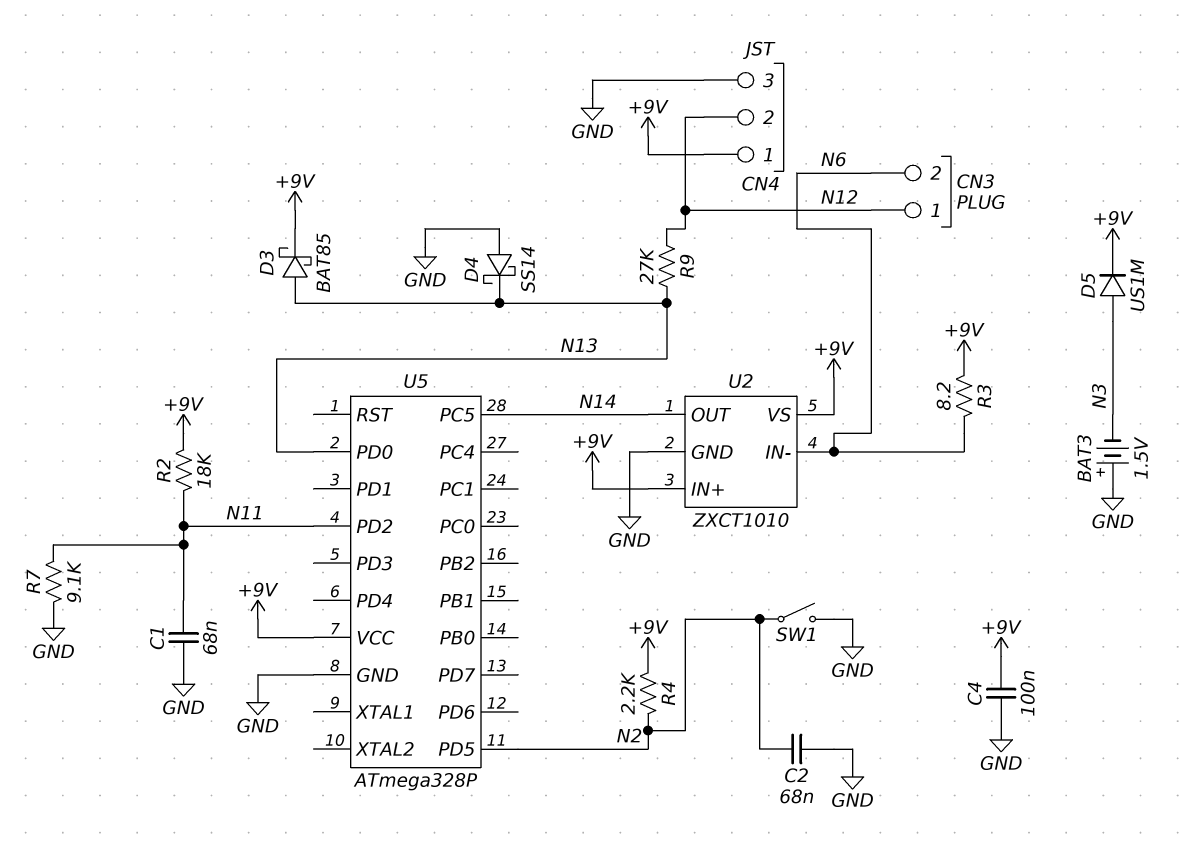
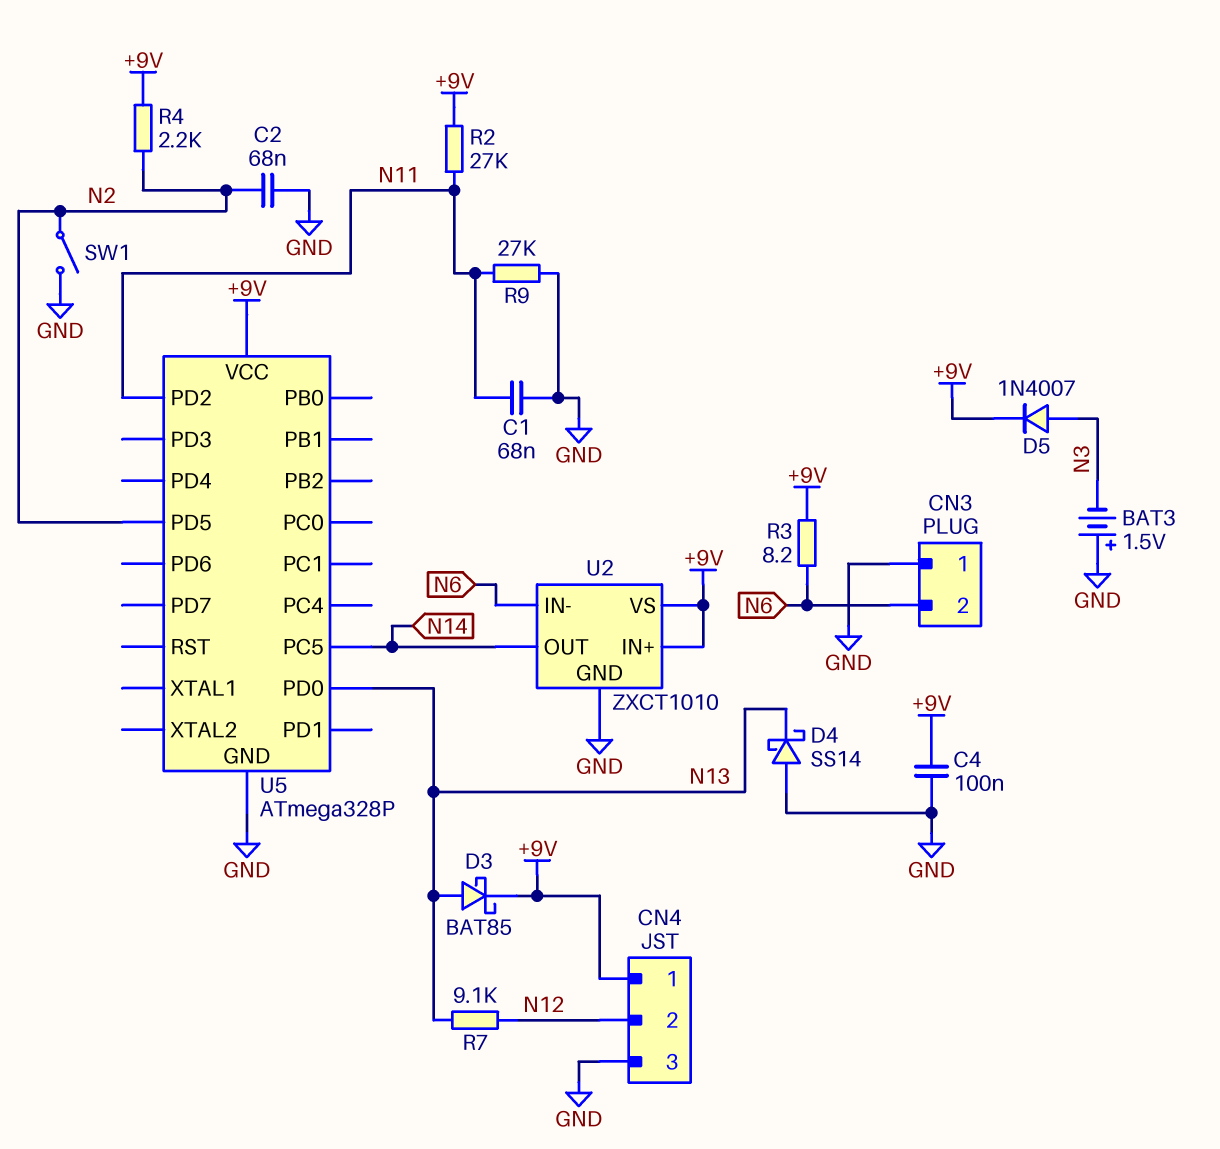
CN3 pin 1: N12 -> GND
D5: diode US1M (A N3, K +9V) -> diode 1N4007 (A N3, K +9V)
R2: 18k (+9V, N11) -> 27k (+9V, N11)
R7: 9.1k (GND, N11) -> 9.1k (N12, N13)
R9: 27k (N12, N13) -> 27k (GND, N11)

